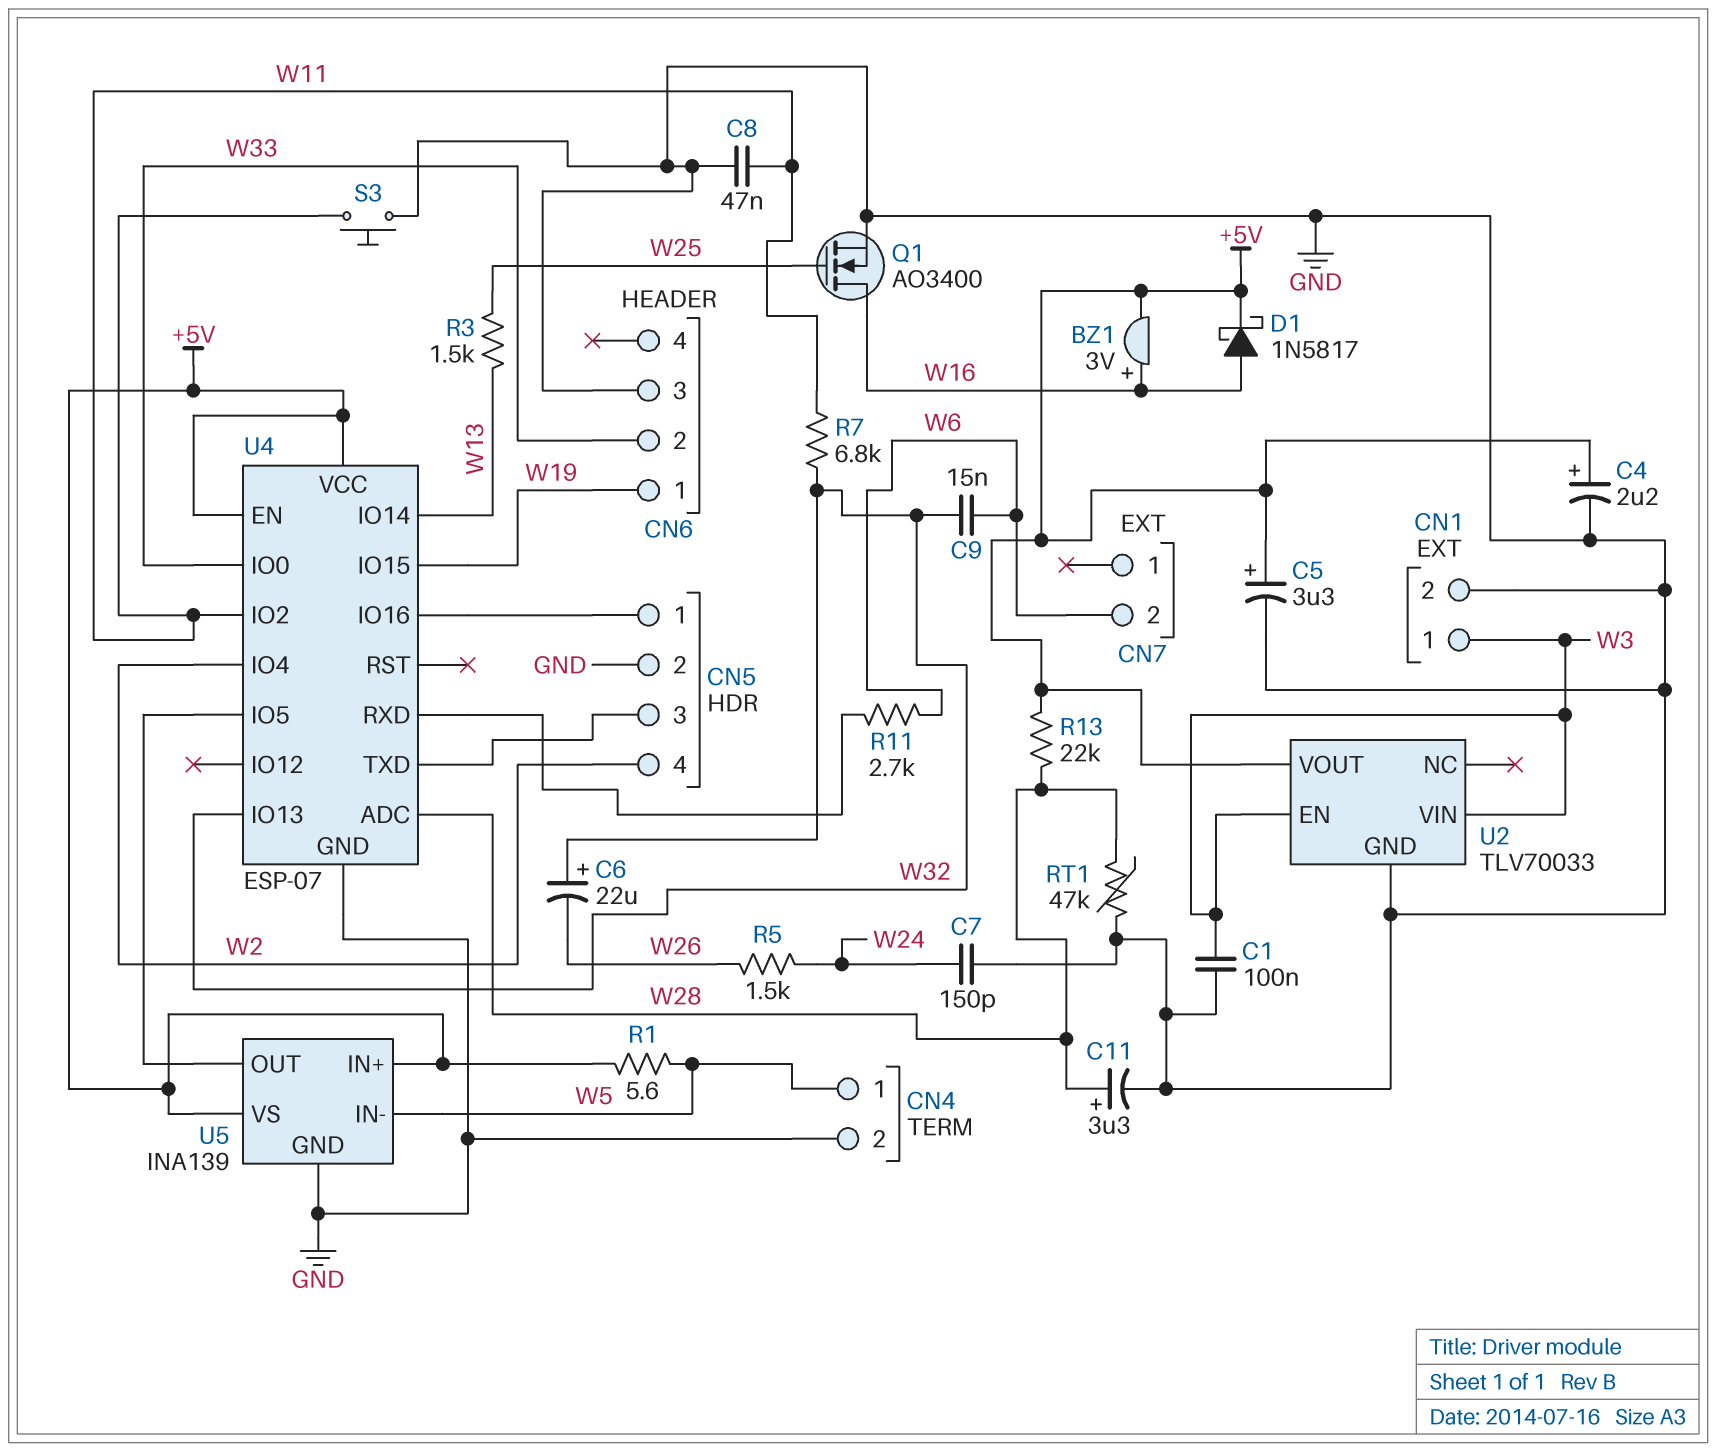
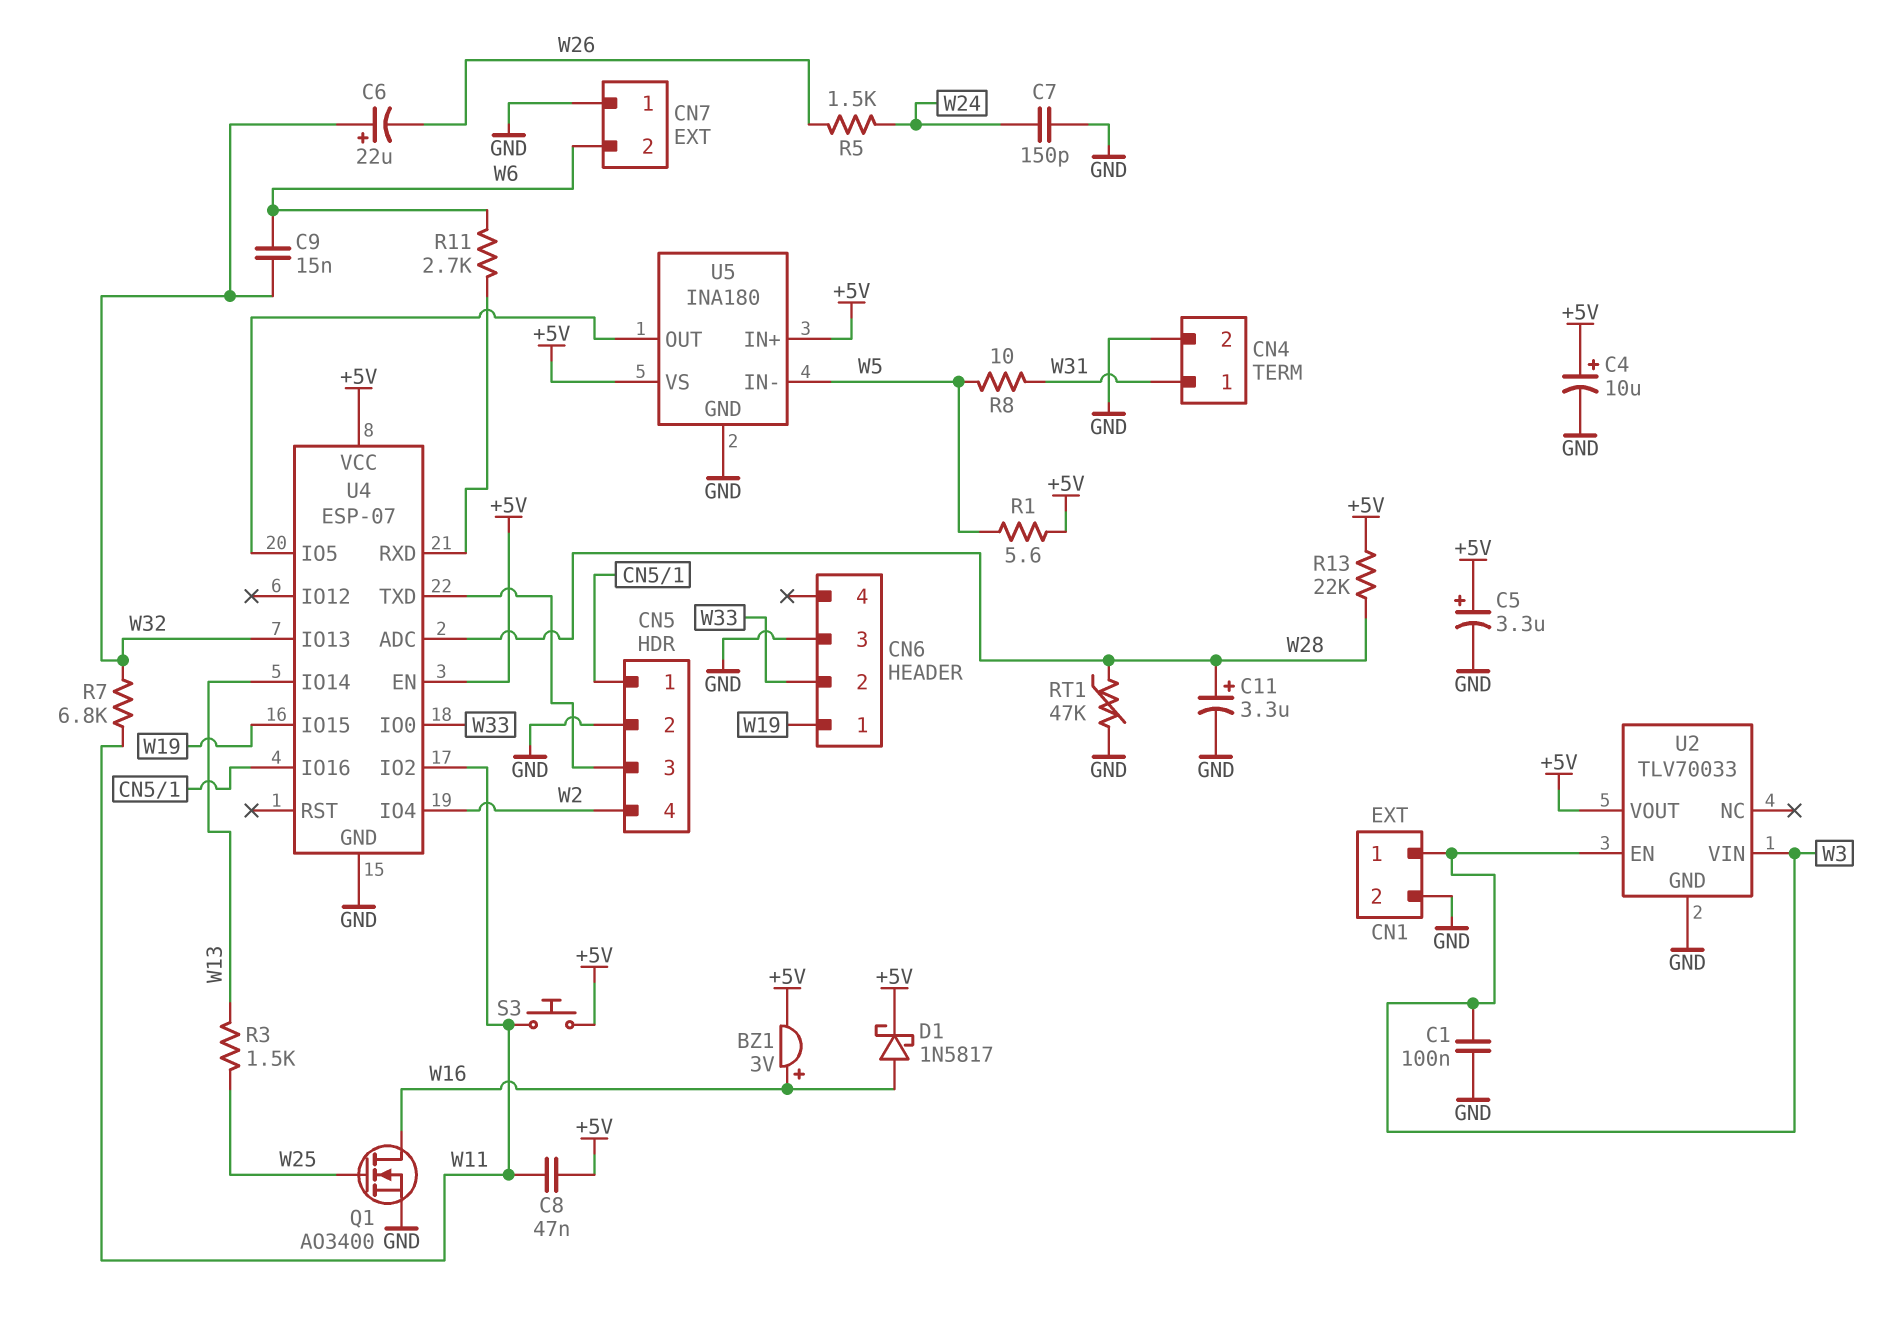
C4: 2.2uF (plus +5V, minus GND) -> 10uF (plus +5V, minus GND)
C8: 47nF (GND, W11) -> 47nF (+5V, W11)
CN4 pin 1: W5 -> W31
CN7 pin 1: none -> GND
R8: none -> 10 (W5, W31)
S3: button (GND, W11) -> button (+5V, W11)
U5: INA139 -> INA180

